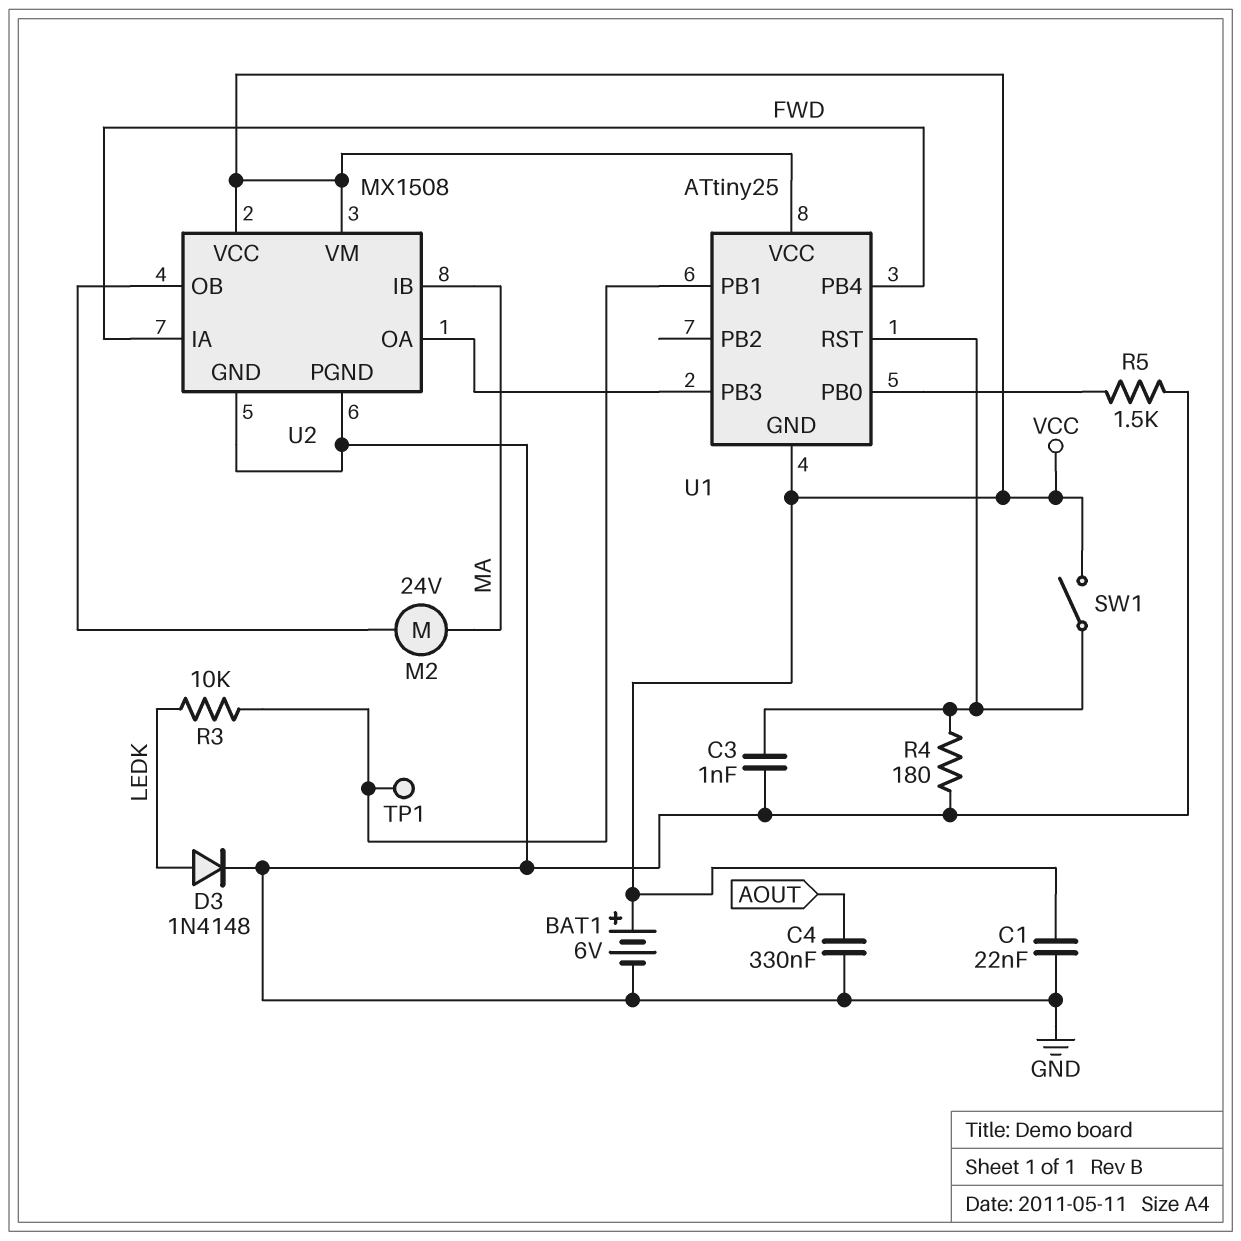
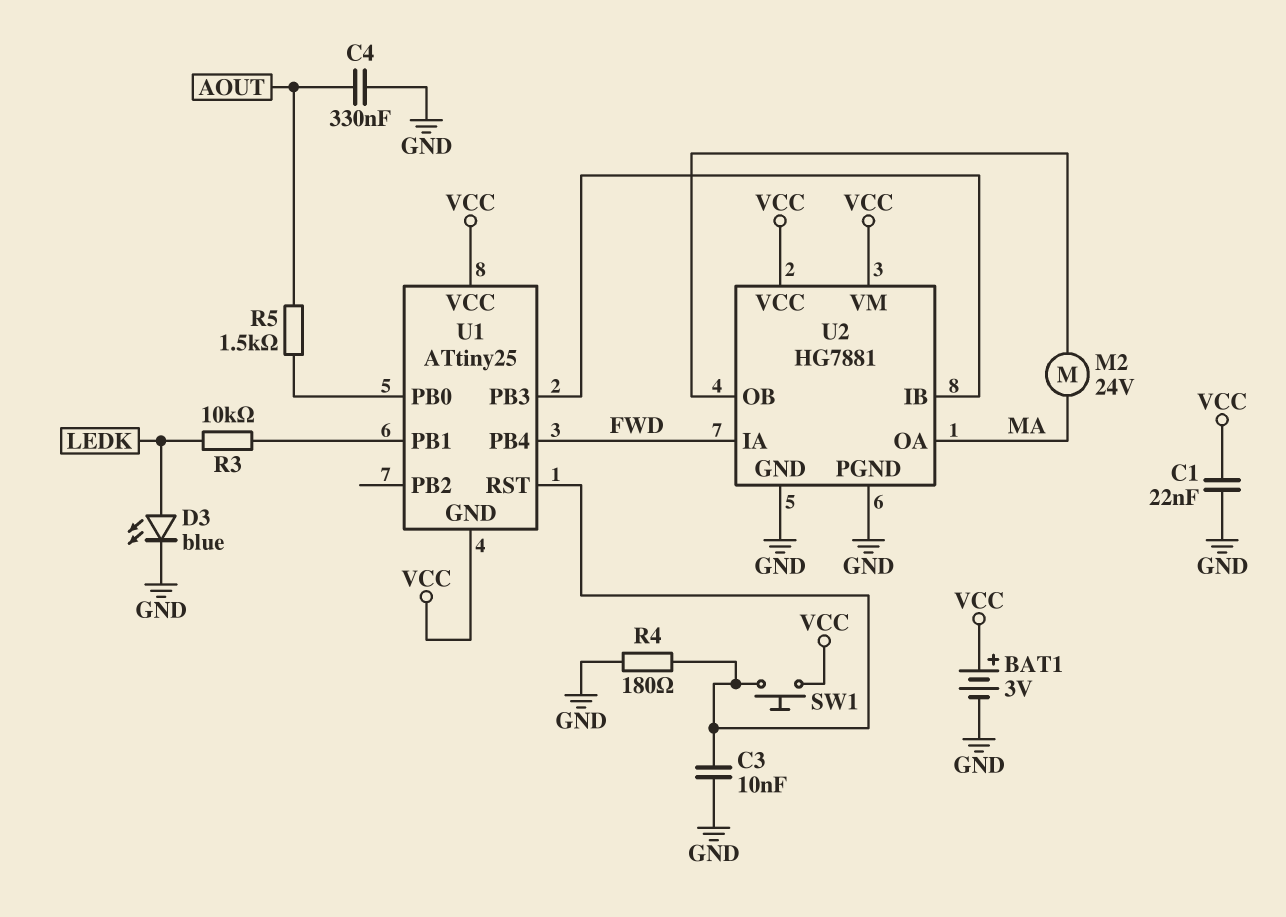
BAT1: 6V (plus VCC, minus GND) -> 3V (plus VCC, minus GND)
C3: 1nF (GND, U1/RST) -> 10nF (GND, U1/RST)
D3: diode 1N4148 (A LEDK, K GND) -> LED blue (A LEDK, K GND)
R5: 1.5k (GND, U1/PB0) -> 1.5k (AOUT, U1/PB0)
SW1: switch (U1/RST, VCC) -> button (U1/RST, VCC)
TP1: test point (U1/PB1) -> none
U2: MX1508 -> HG7881
U2 pin IB: MA -> U1/PB3
U2 pin OA: U1/PB3 -> MA

